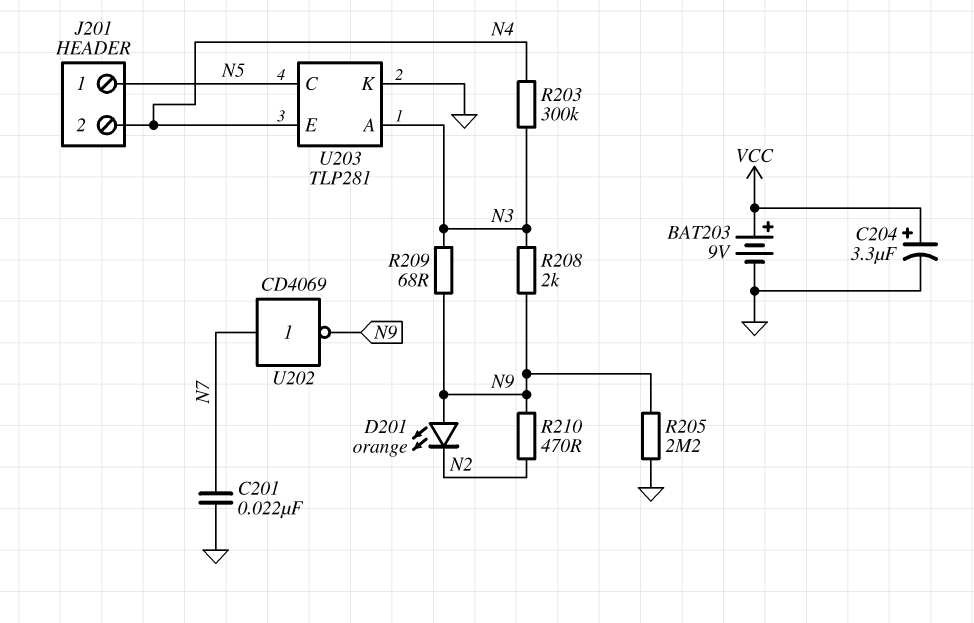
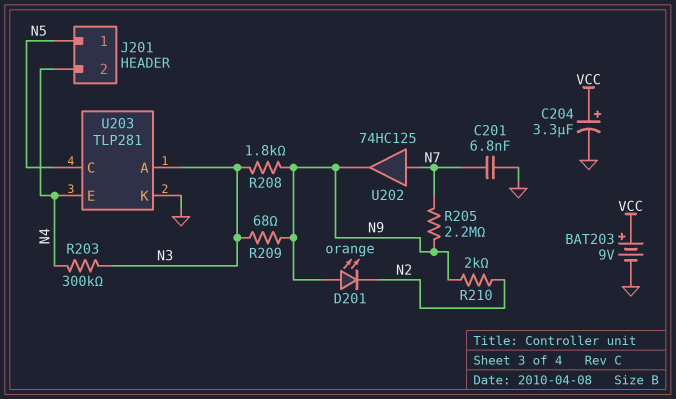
C201: 22nF (GND, N7) -> 6.8nF (GND, N7)
R205: 2.2M (GND, N9) -> 2.2M (N7, N9)
R208: 2k (N3, N9) -> 1.8k (N3, N9)
R210: 470 (N2, N9) -> 2k (N2, N9)
U202: NOT CD4069 (in N7, out N9) -> buffer 74HC125 (in N7, out N9)

